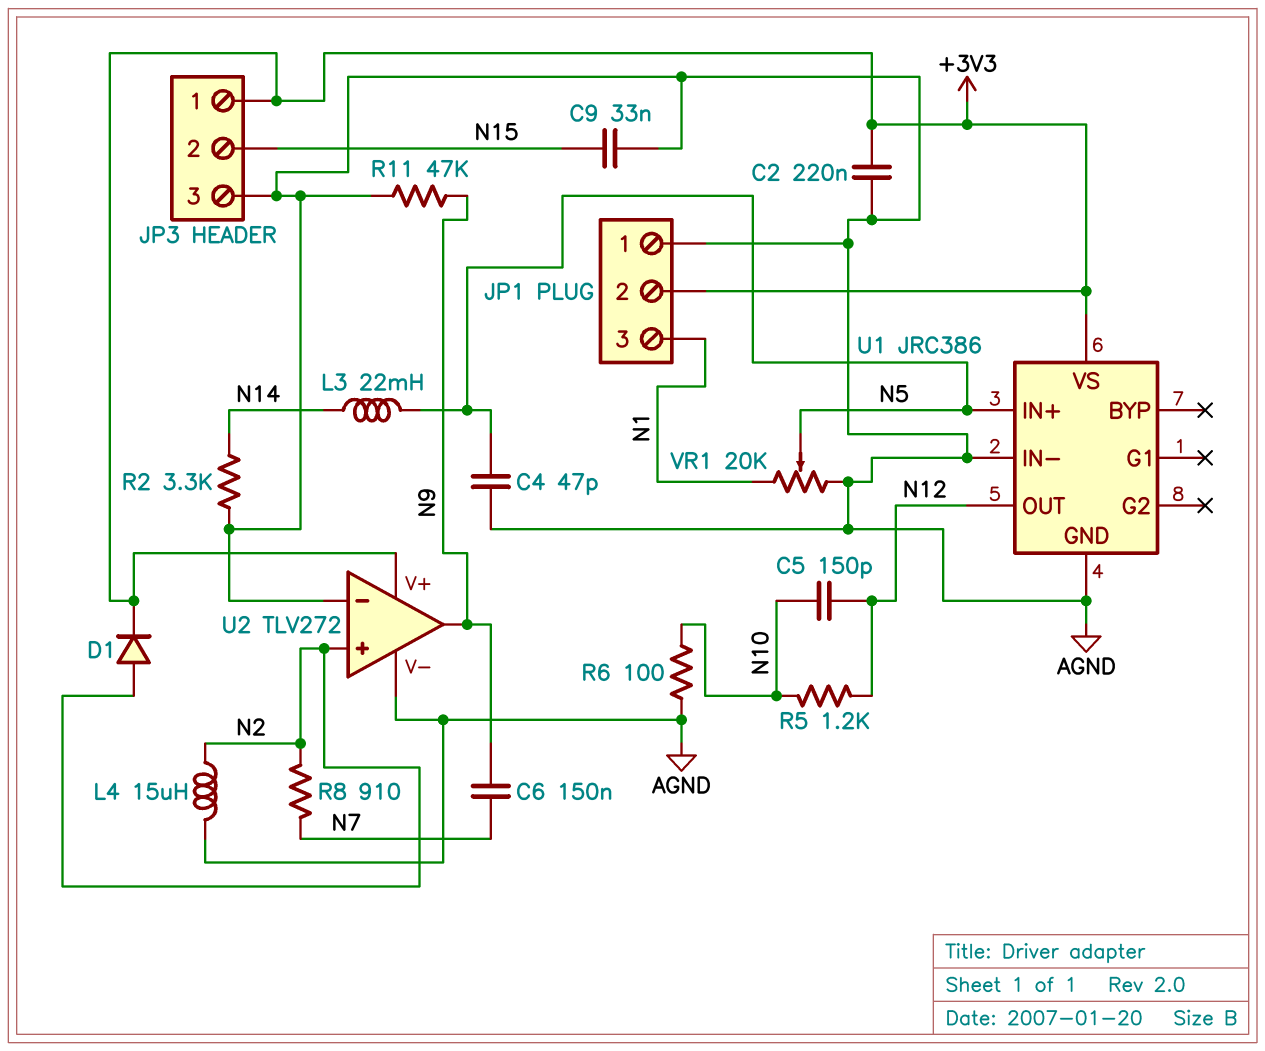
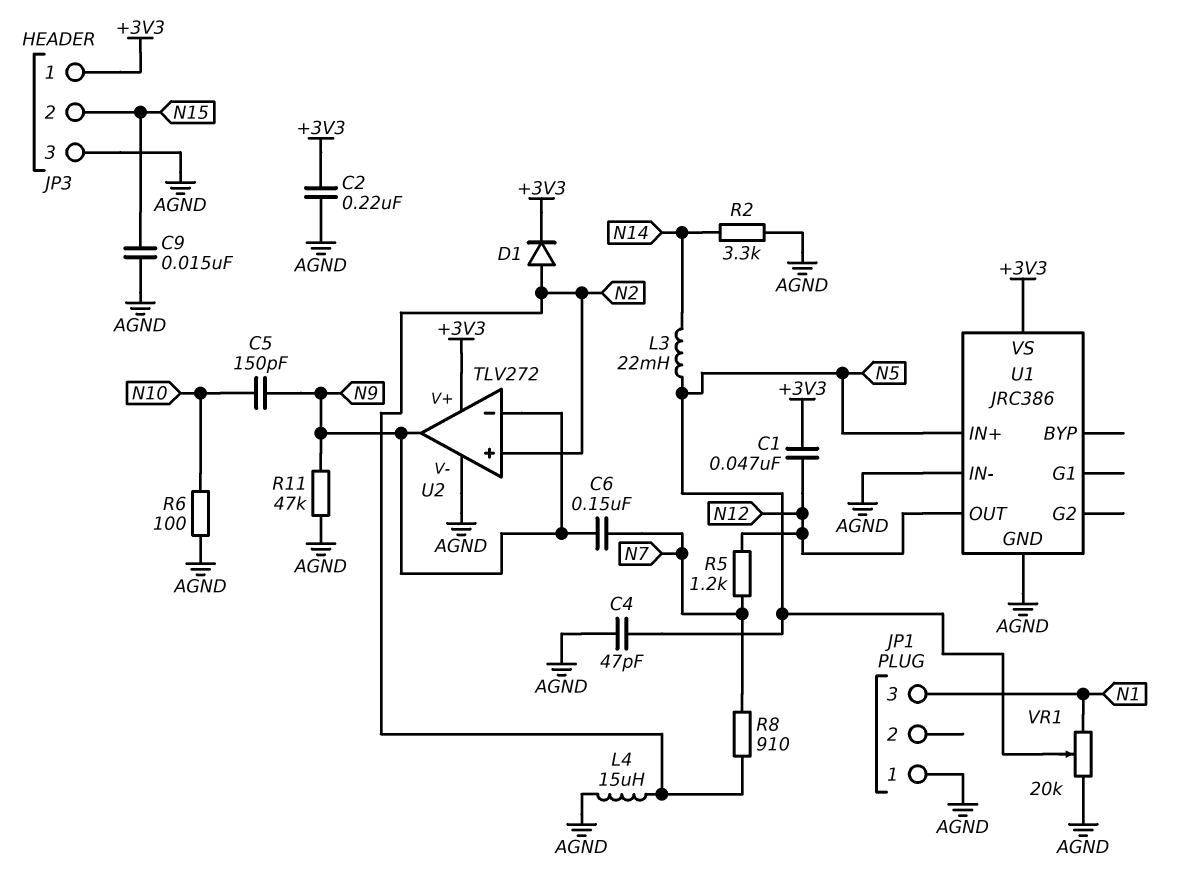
C1: none -> 47nF (+3V3, N12)
C5: 150pF (N10, N12) -> 150pF (N9, N10)
C9: 33nF (AGND, N15) -> 15nF (AGND, N15)
JP1 pin 2: +3V3 -> none
R5: 1.2k (N10, N12) -> 1.2k (N7, N12)
U2 pin in-: AGND -> N9

